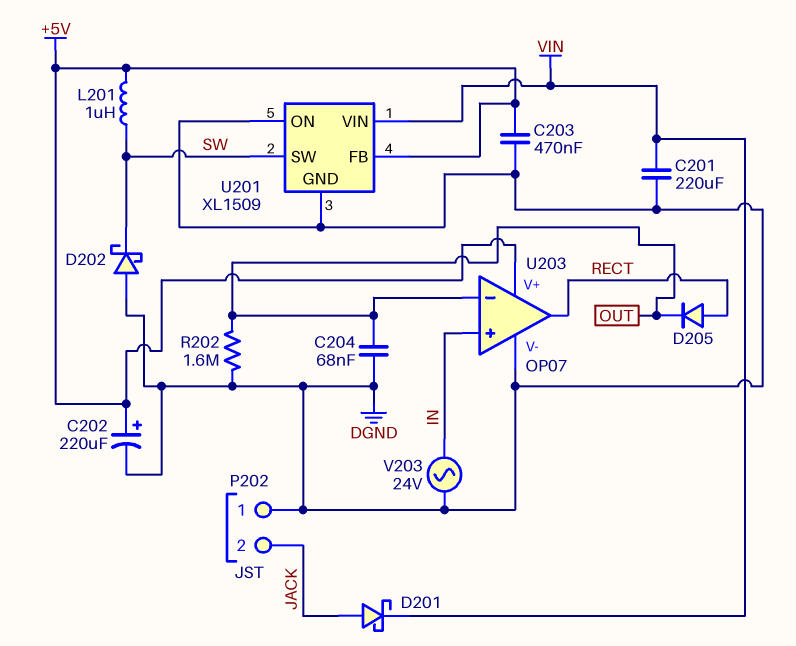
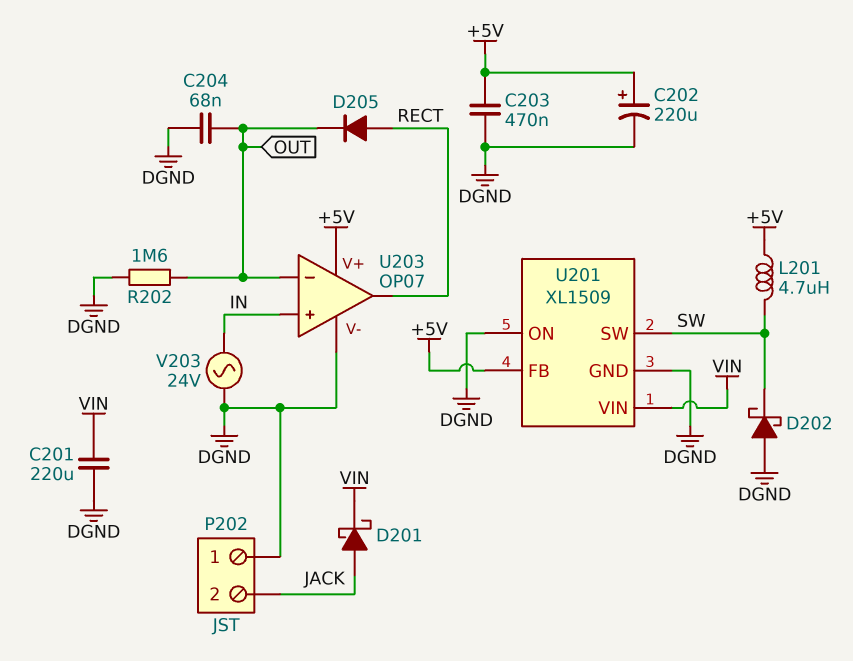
L201: 1uH (+5V, SW) -> 4.7uH (+5V, SW)

